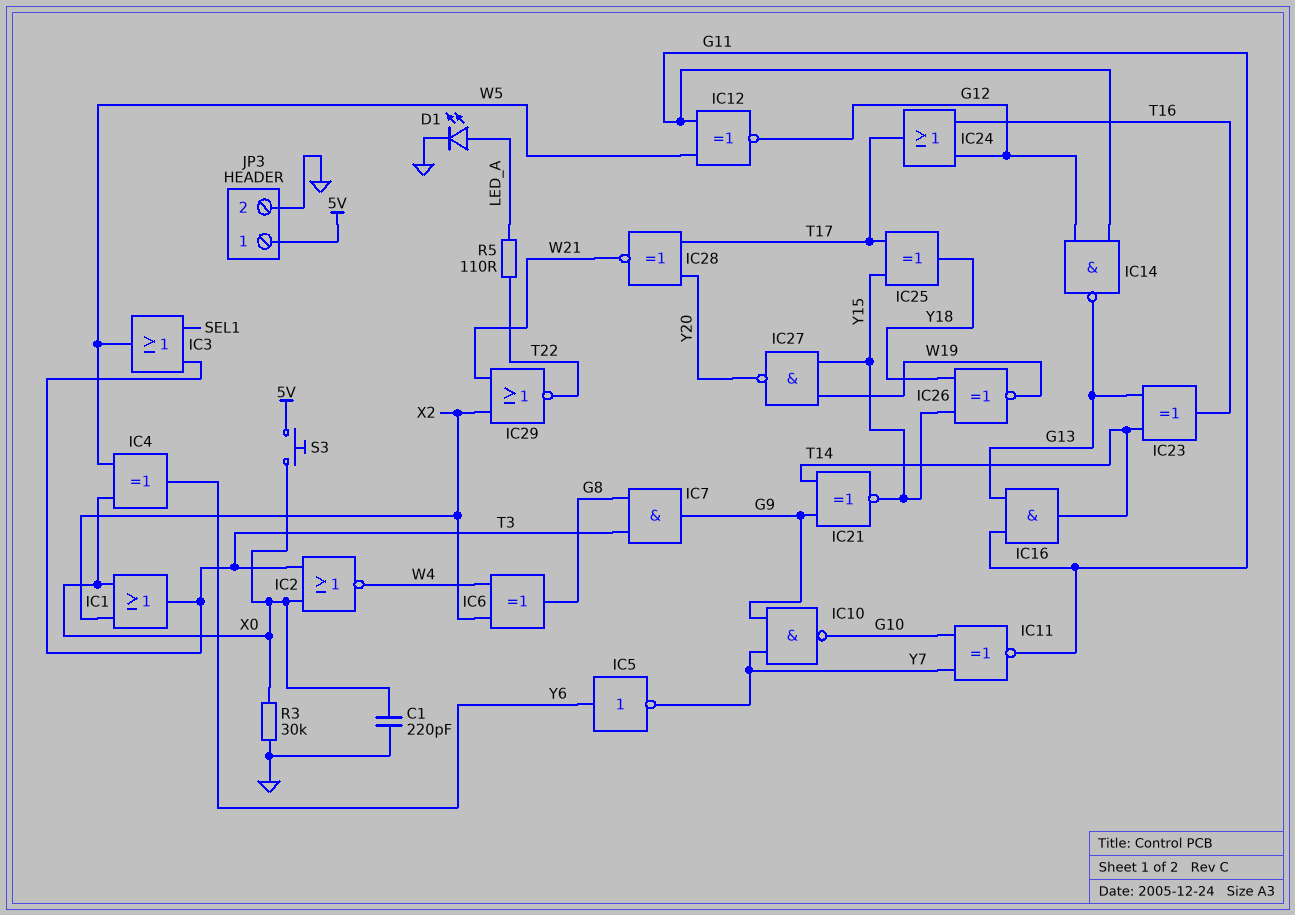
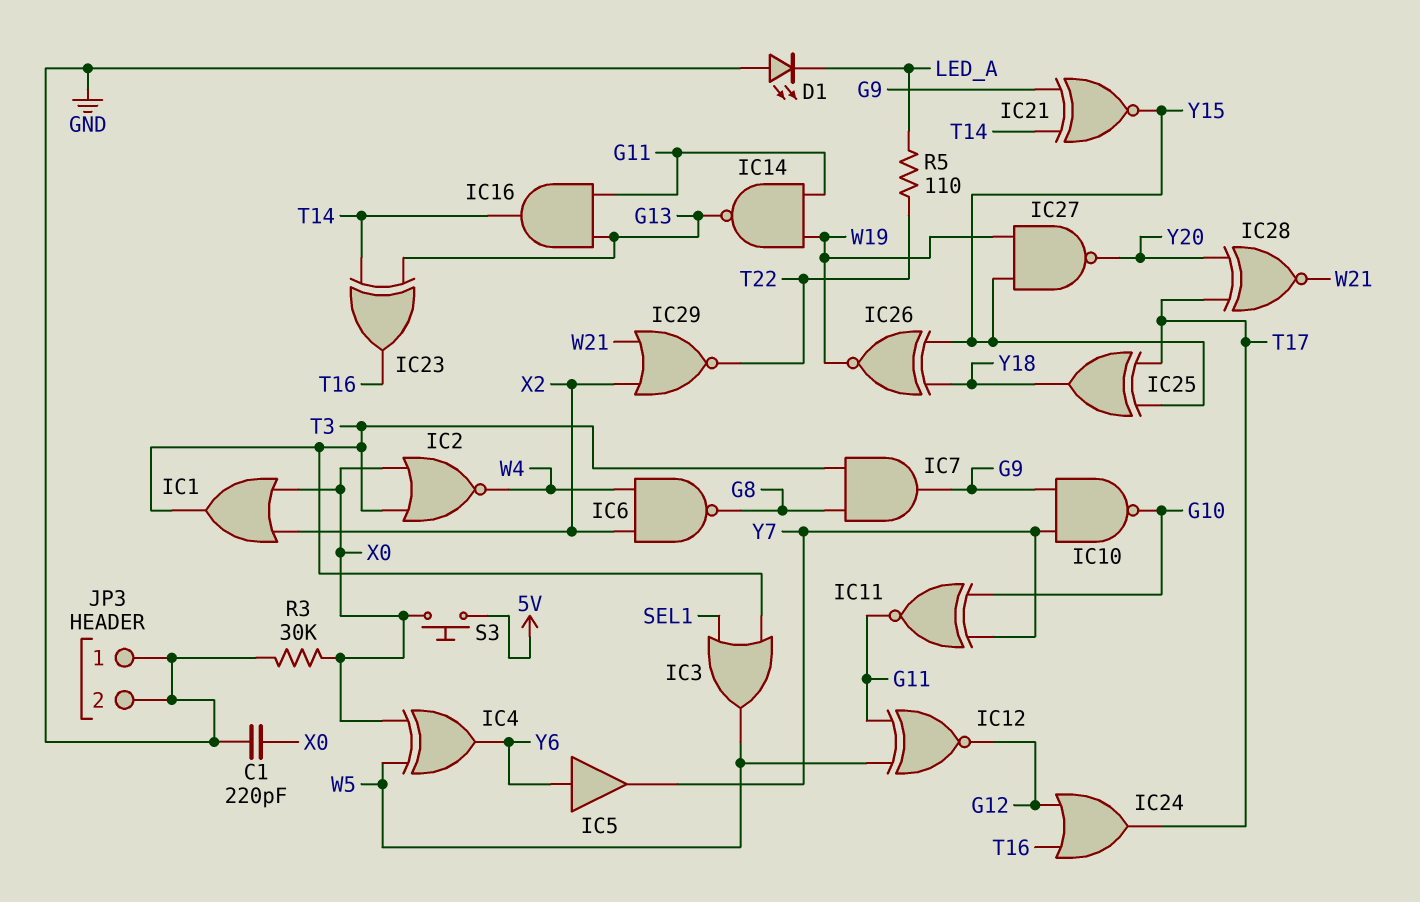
D1: LED (A LED_A, K GND) -> LED (A GND, K LED_A)
IC5: NOT (in Y6, out Y7) -> buffer (in Y6, out Y7)
IC6: XOR (in W4, in X2, out G8) -> NAND (in W4, in X2, out G8)
IC14: NAND (in G11, in G12, out G13) -> NAND (in G11, in W19, out G13)
JP3 pin 1: 5V -> GND

